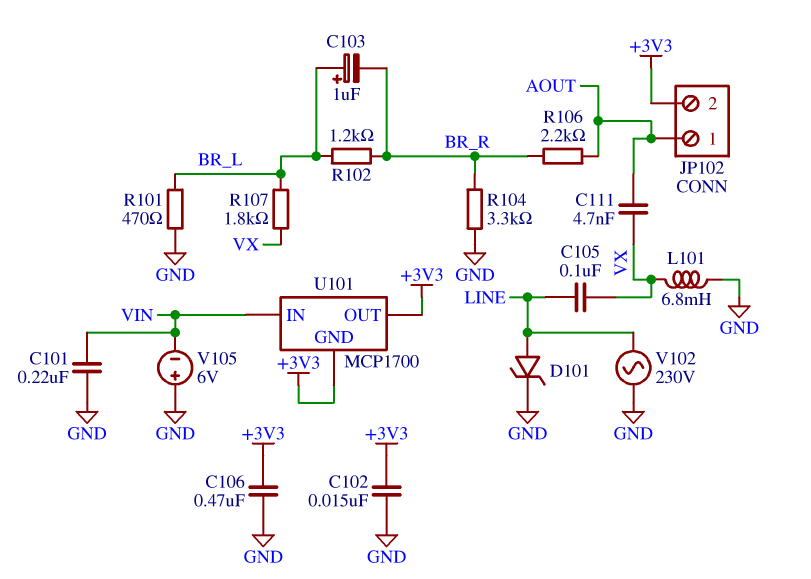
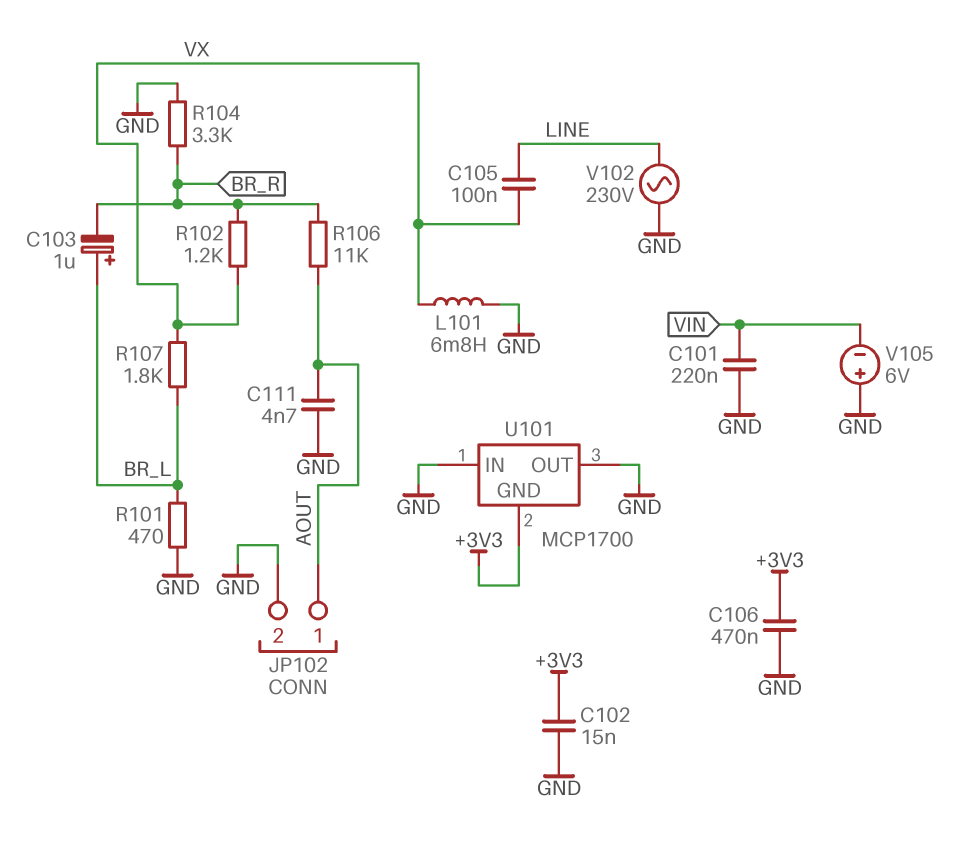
C111: 4.7nF (AOUT, VX) -> 4.7nF (AOUT, GND)
D101: zener (A LINE, K GND) -> none
JP102 pin 2: +3V3 -> GND
R102: 1.2k (BR_L, BR_R) -> 1.2k (BR_R, VX)
R106: 2.2k (AOUT, BR_R) -> 11k (AOUT, BR_R)
U101 pin IN: VIN -> GND
U101 pin OUT: +3V3 -> GND

